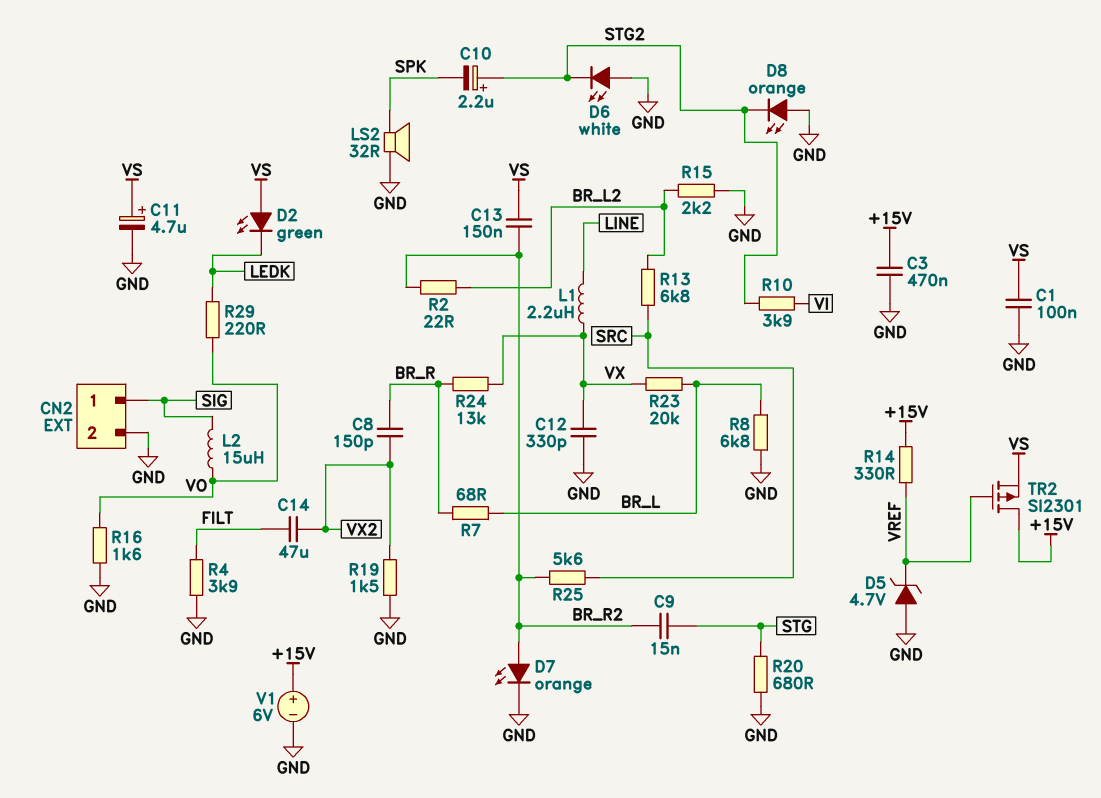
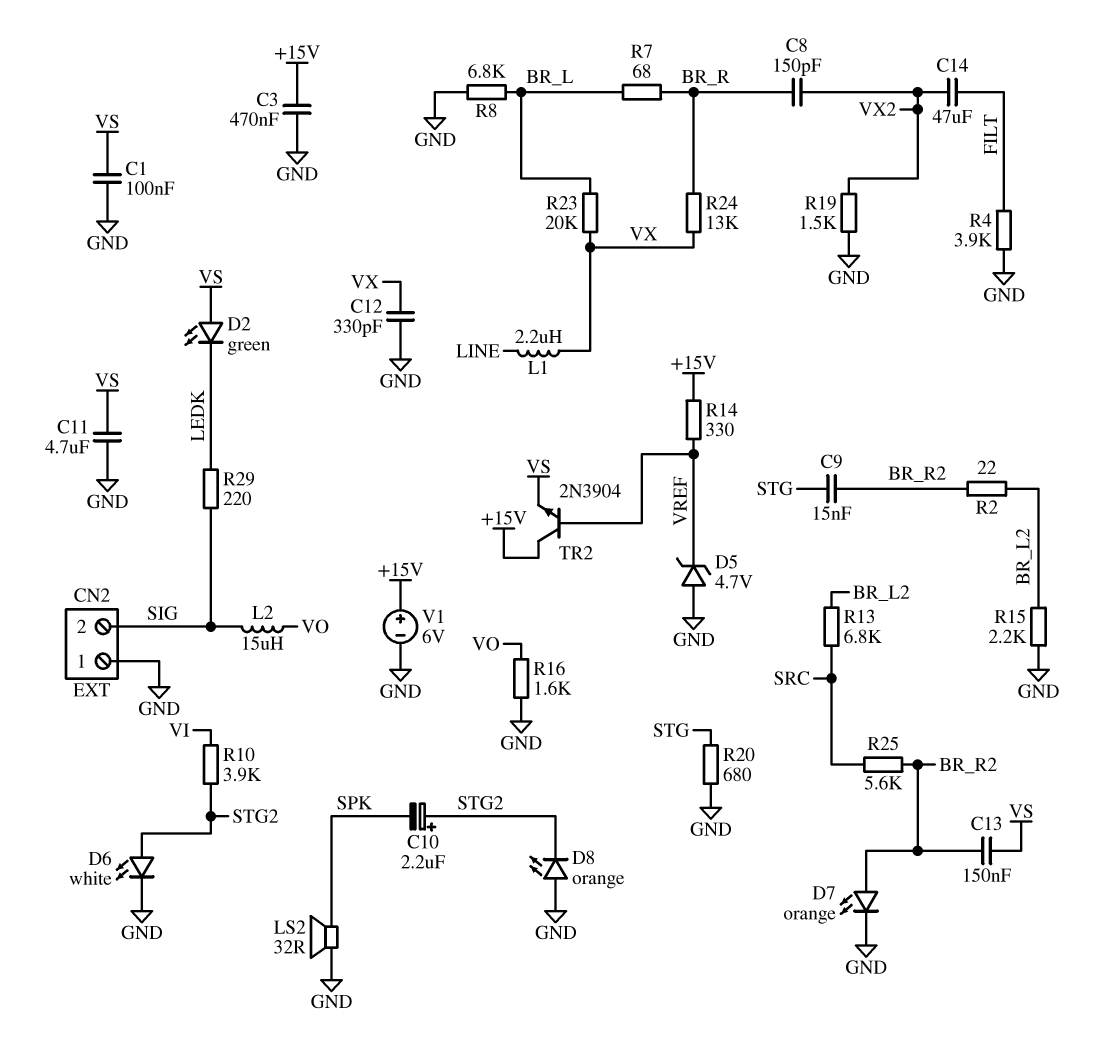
C11: 4.7uF (plus VS, minus GND) -> 4.7uF (GND, VS)
CN2 pin 1: SIG -> GND
CN2 pin 2: GND -> SIG
D6: LED white (A GND, K STG2) -> LED white (A STG2, K GND)
R29: 220 (LEDK, VO) -> 220 (LEDK, SIG)
TR2: PMOS SI2301 (G VREF, D +15V, S VS) -> NPN 2N3904 (B VREF, C +15V, E VS)

